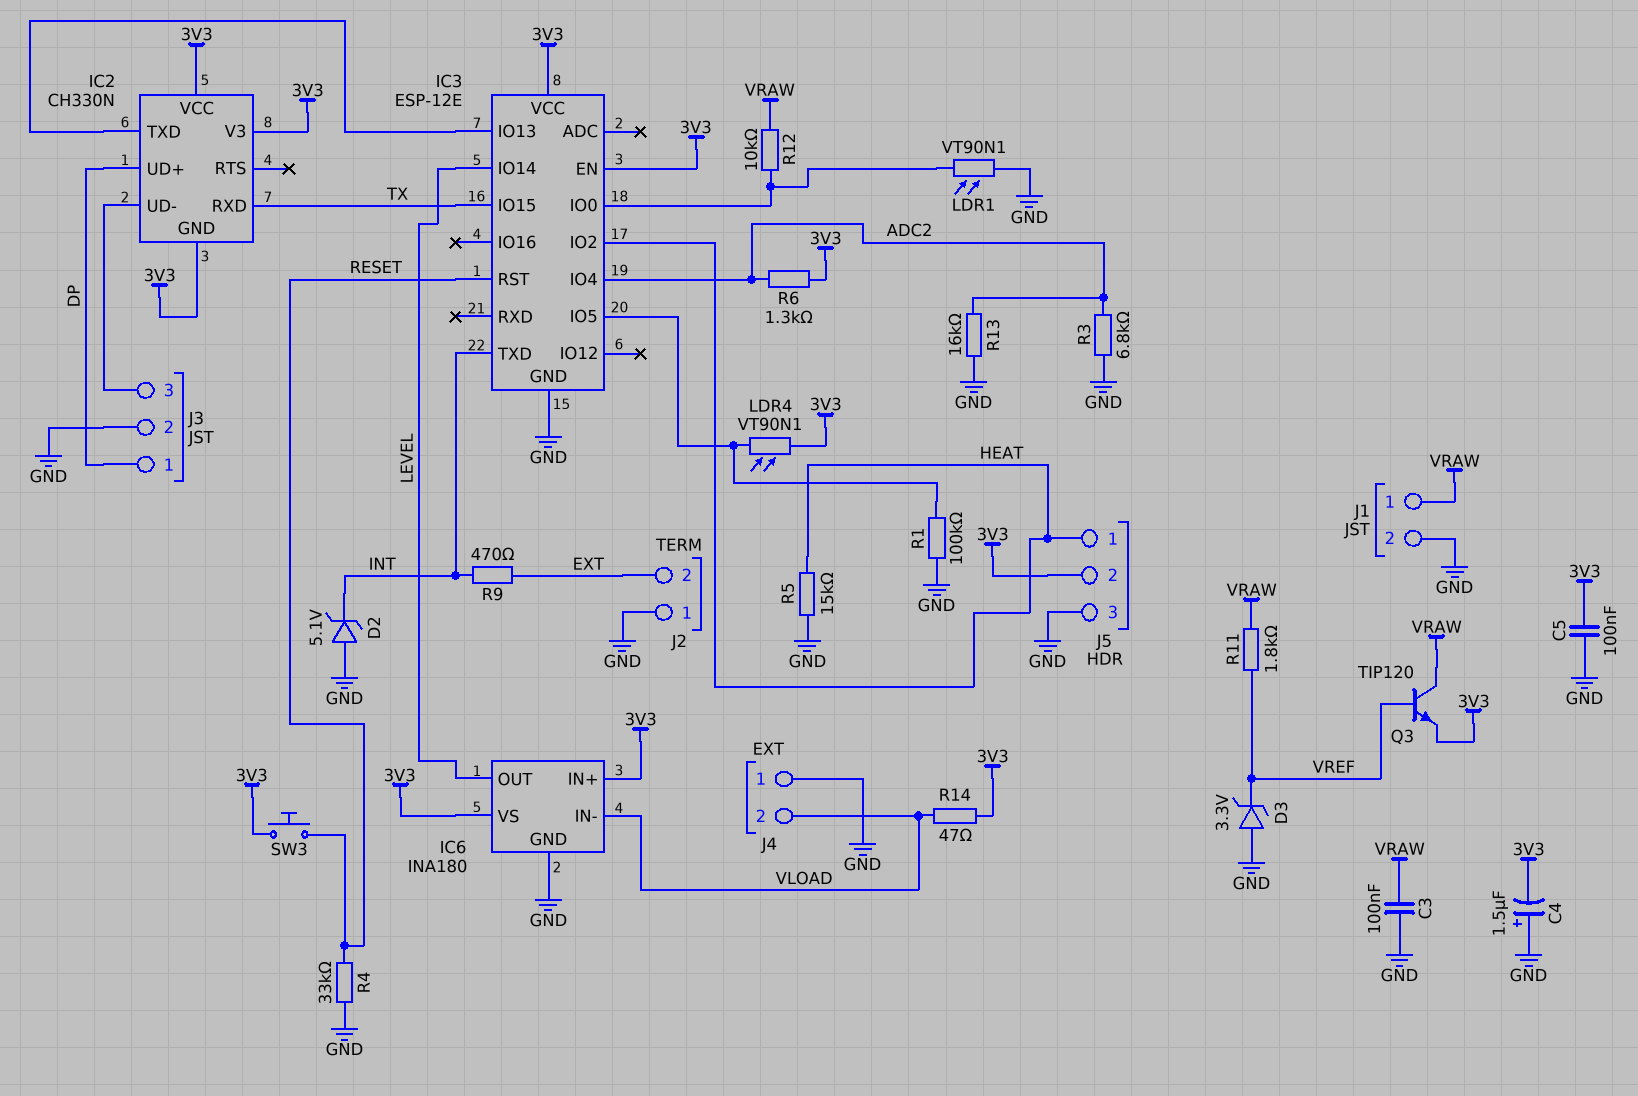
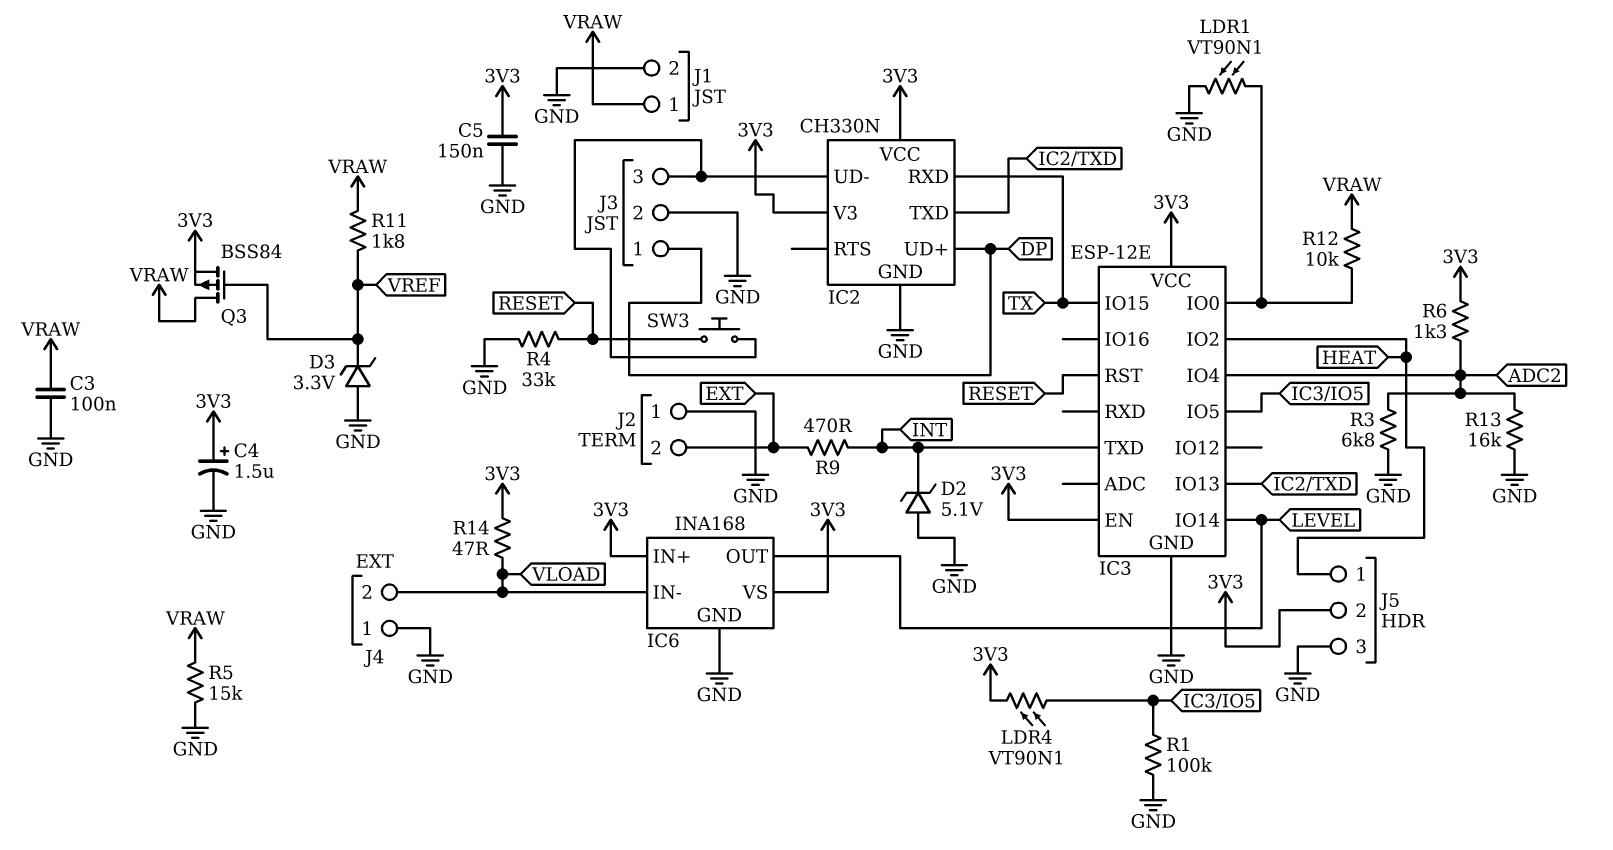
C4: 1.5uF (plus GND, minus 3V3) -> 1.5uF (plus 3V3, minus GND)
C5: 100nF (3V3, GND) -> 150nF (3V3, GND)
IC2 pin GND: 3V3 -> GND
IC6: INA180 -> INA168
Q3: NPN TIP120 (B VREF, C VRAW, E 3V3) -> PMOS BSS84 (G VREF, D VRAW, S 3V3)
R5: 15k (GND, HEAT) -> 15k (GND, VRAW)
SW3: button (3V3, RESET) -> button (IC2/UD-, RESET)

